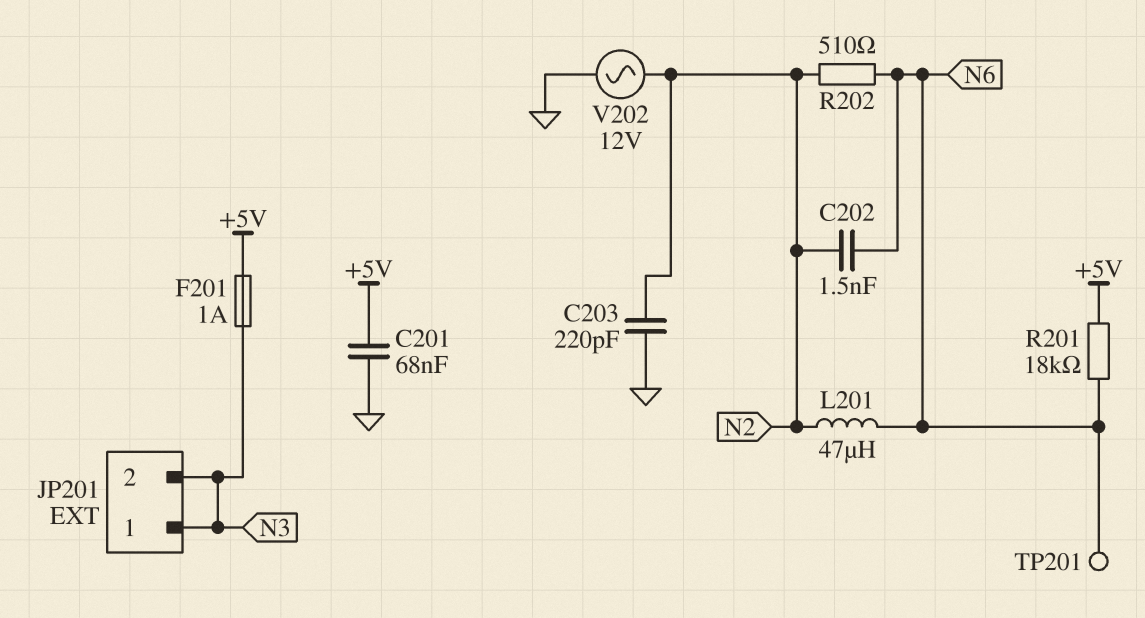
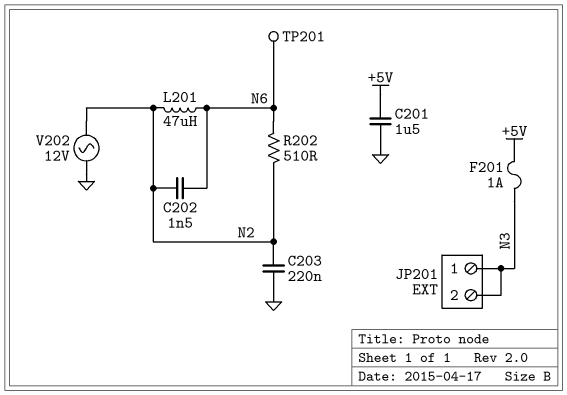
C201: 68nF (+5V, GND) -> 1.5uF (+5V, GND)
C203: 220pF (GND, N2) -> 220nF (GND, N2)
R201: 18k (+5V, N6) -> none

